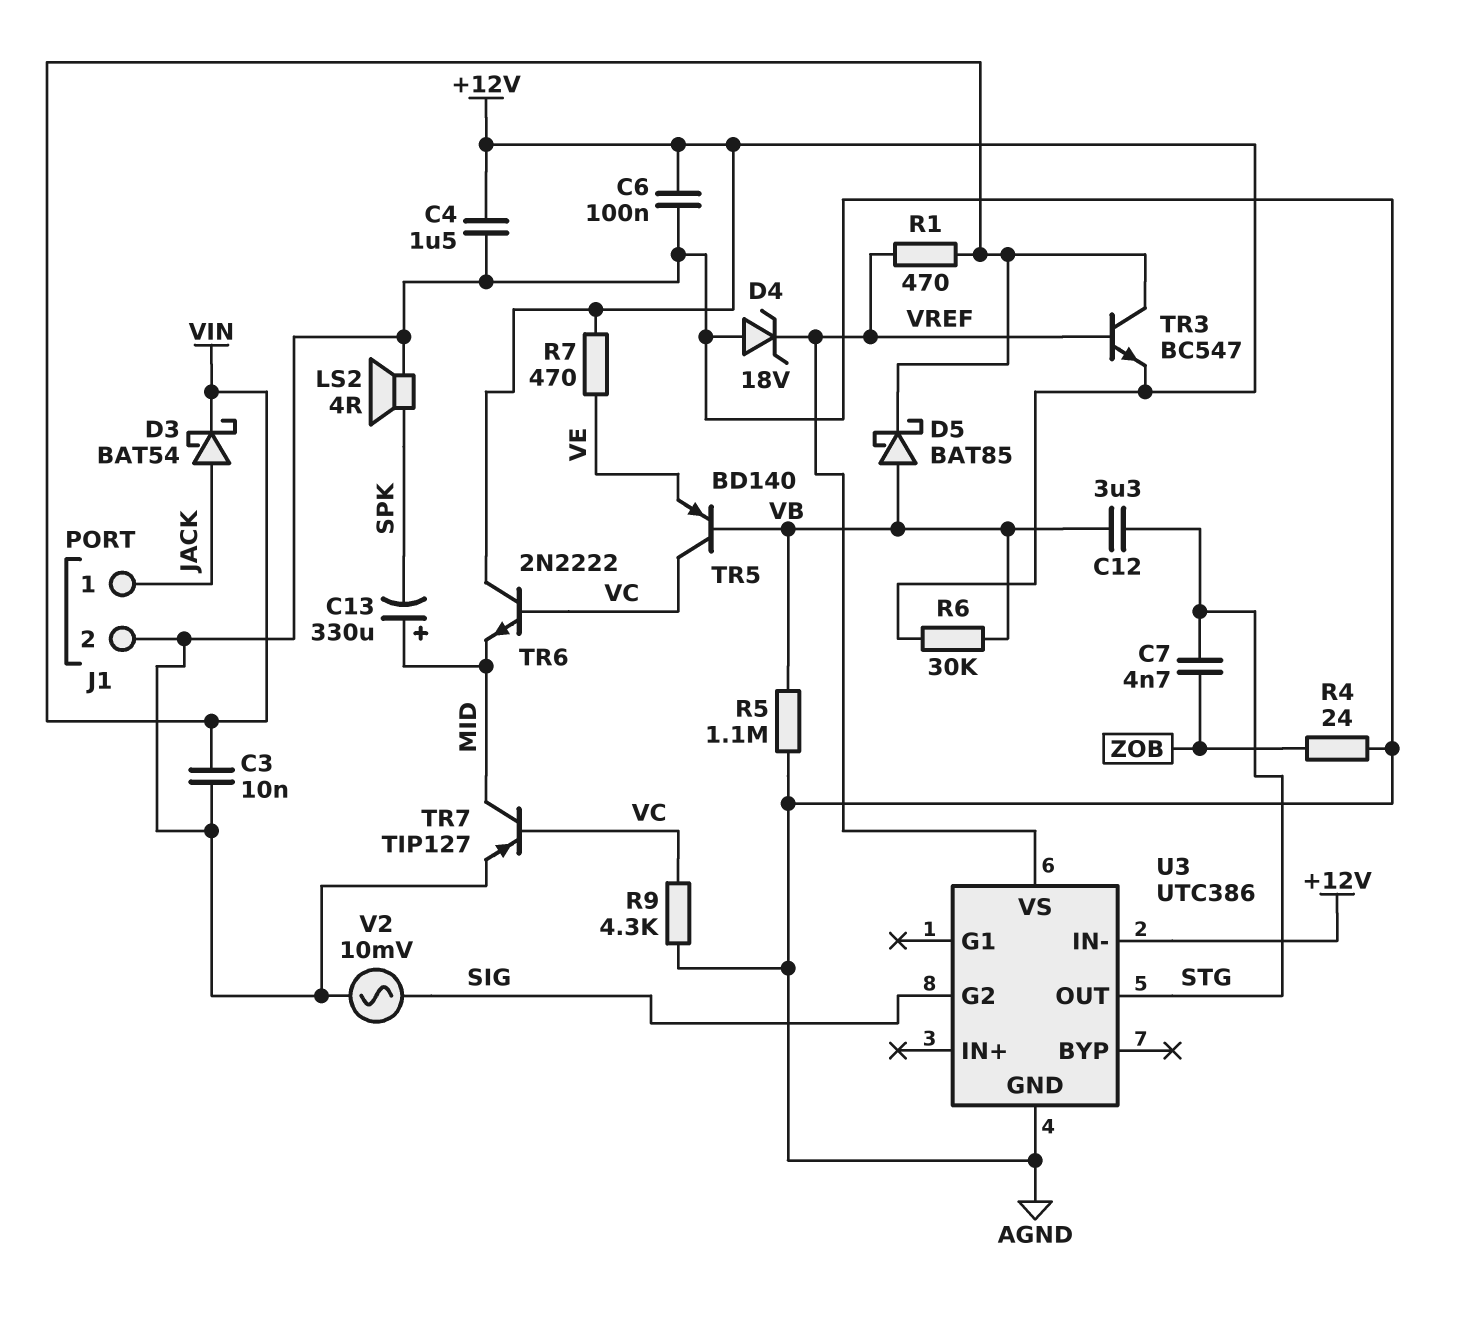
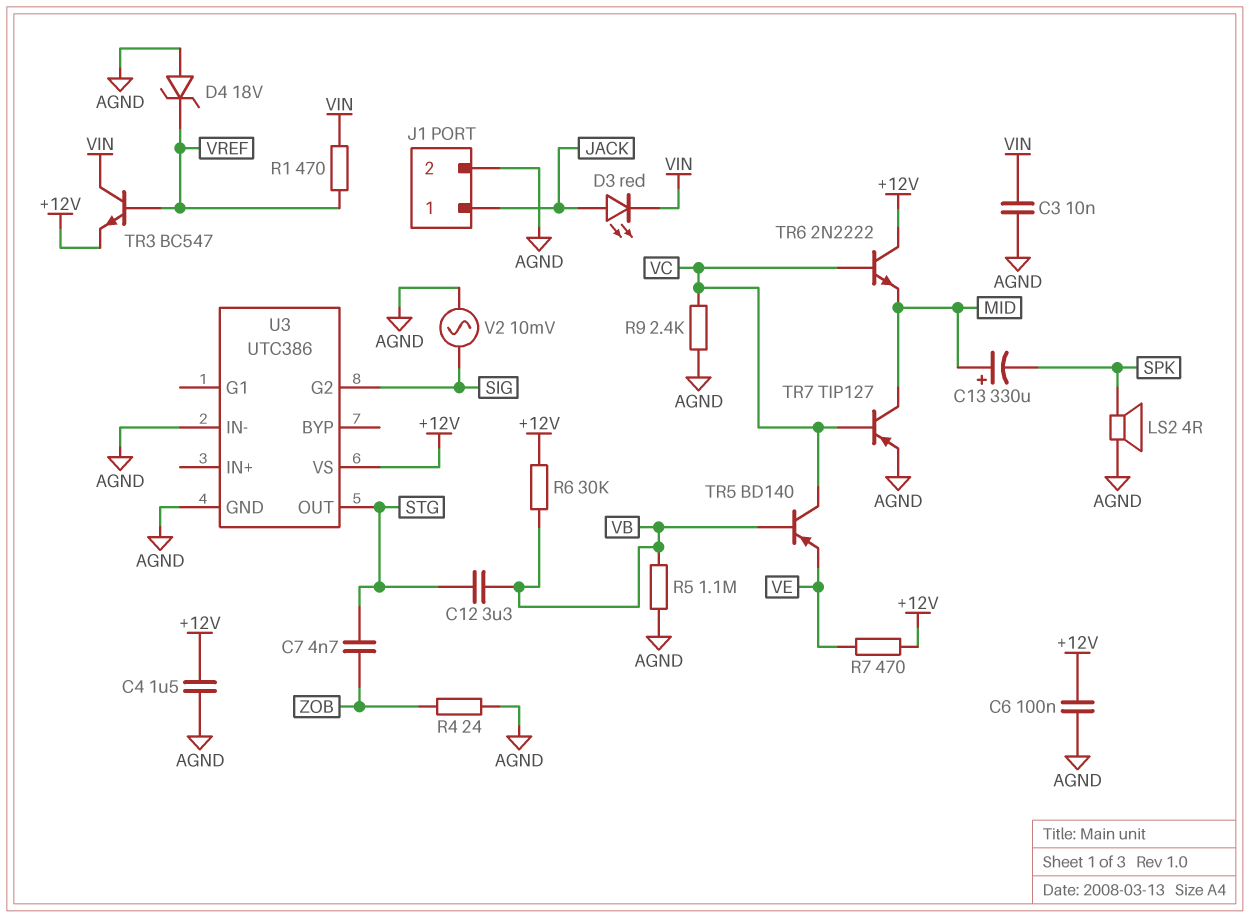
D3: schottky BAT54 (A JACK, K VIN) -> LED red (A JACK, K VIN)
D5: schottky BAT85 (A VB, K VIN) -> none
R9: 4.3k (AGND, VC) -> 2.4k (AGND, VC)
U3 pin IN-: +12V -> AGND
U3 pin VS: VREF -> +12V

